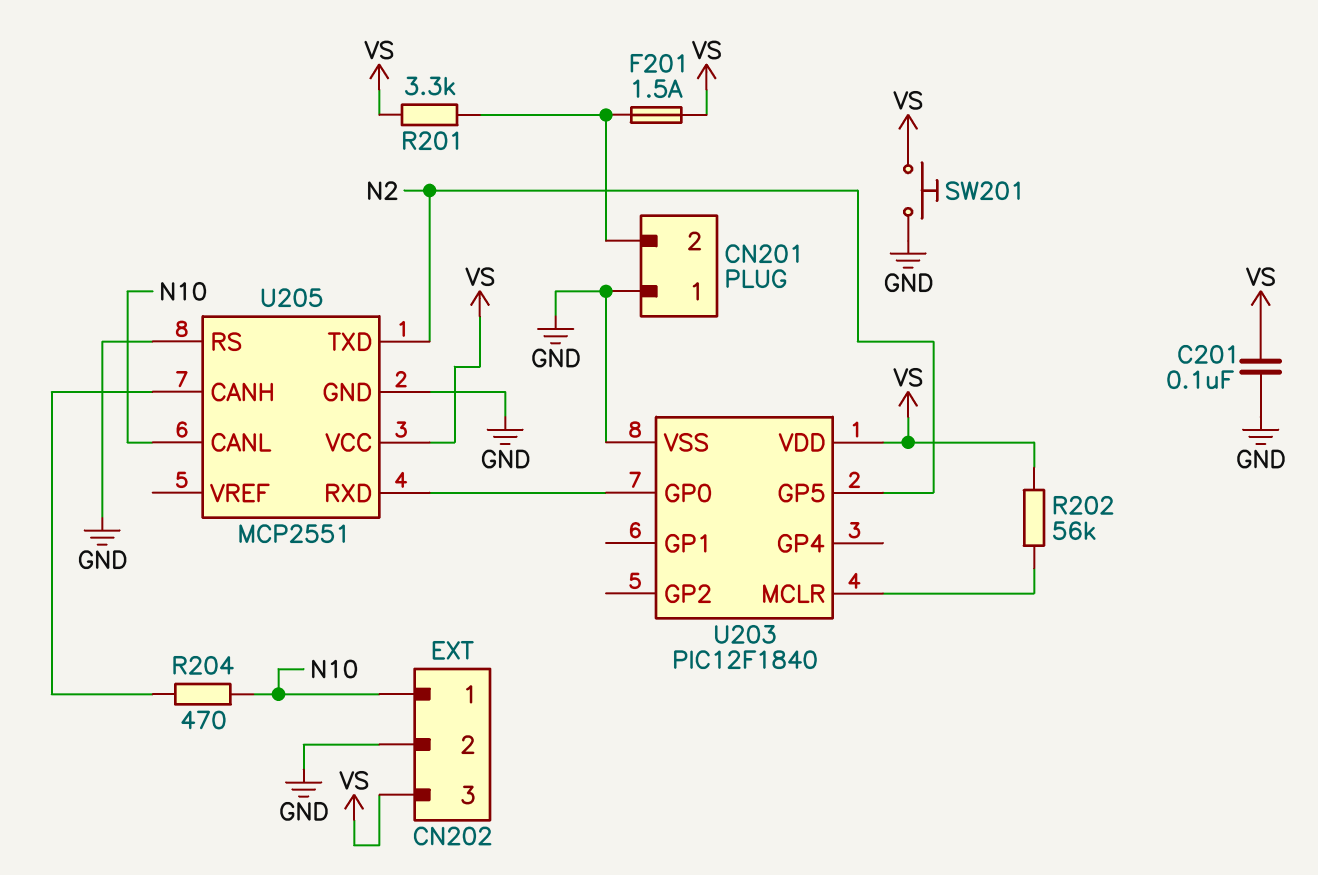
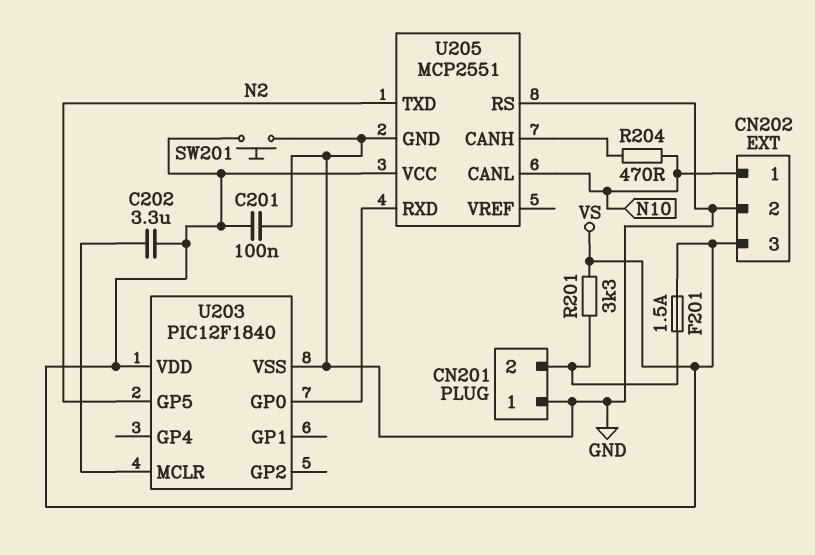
C202: none -> 3.3uF (U203/MCLR, VS)
R202: 56k (U203/MCLR, VS) -> none

